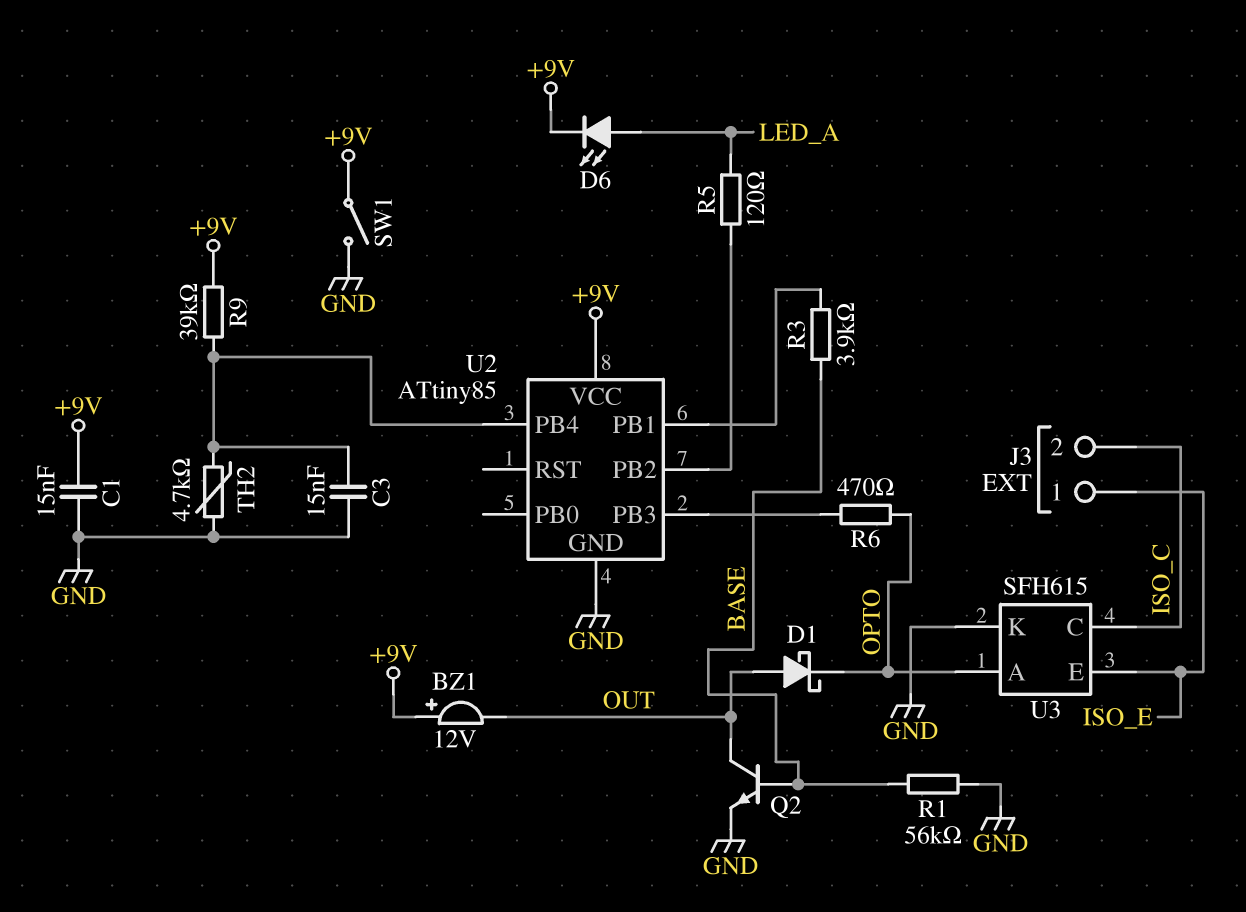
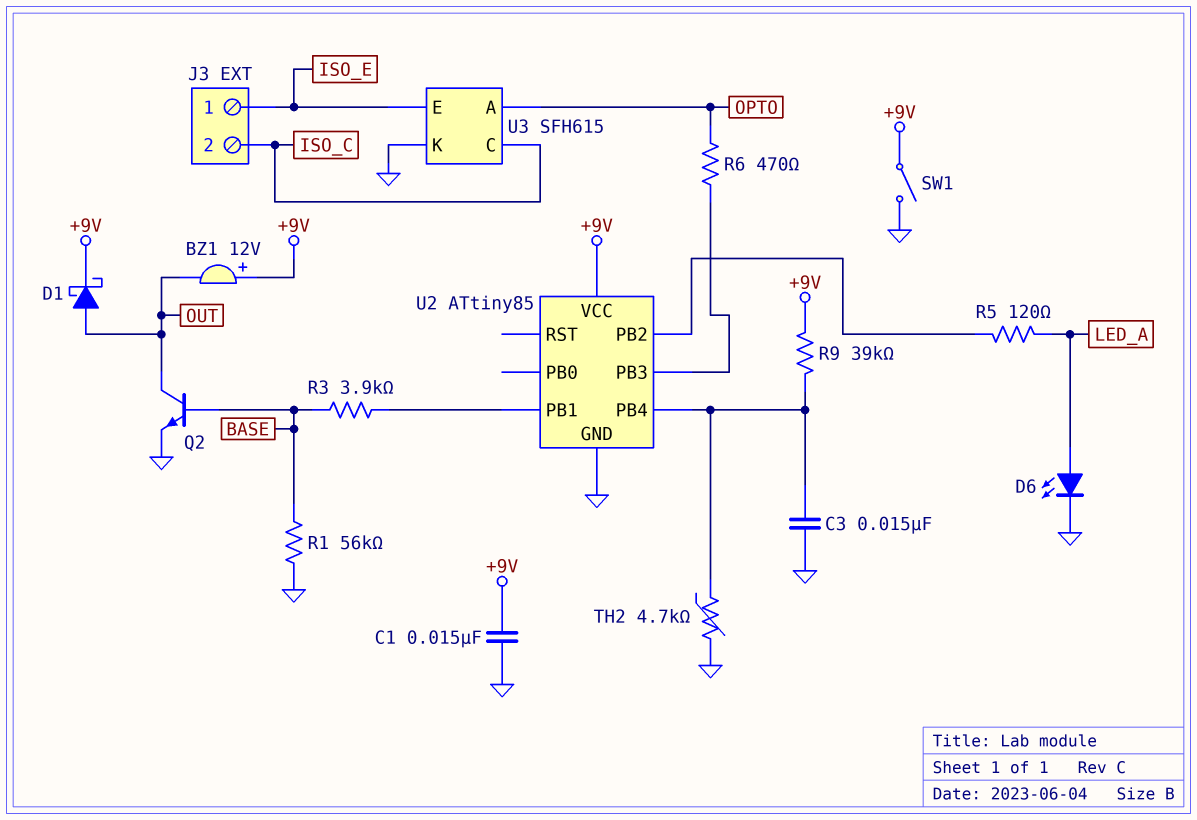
D1: schottky (A OUT, K OPTO) -> schottky (A OUT, K +9V)
D6: LED (A LED_A, K +9V) -> LED (A LED_A, K GND)

